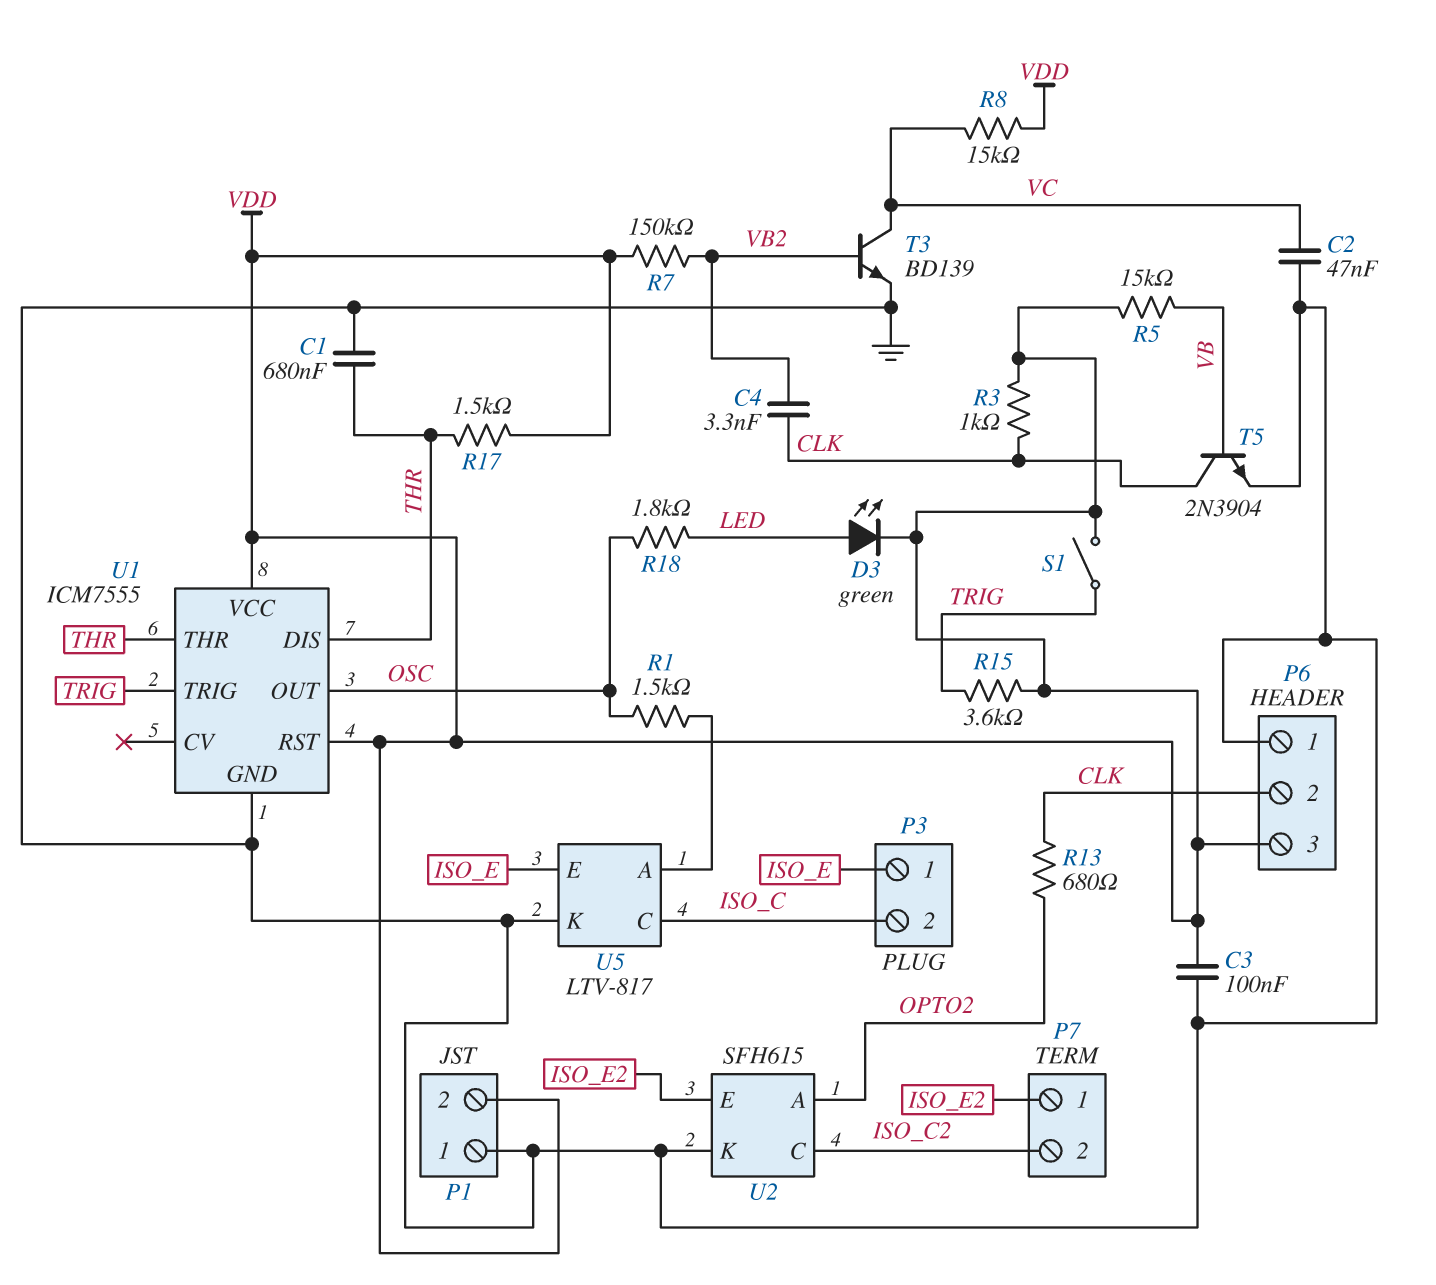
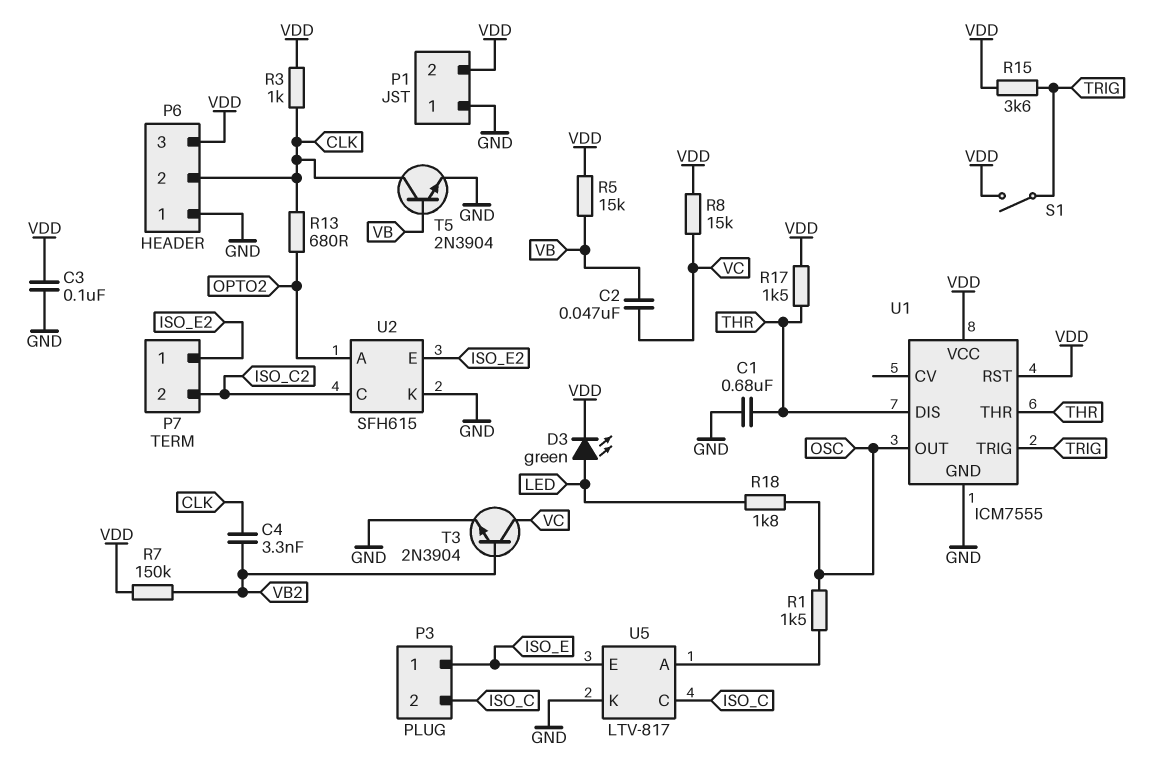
C2: 47nF (GND, VC) -> 47nF (VB, VC)
T3: NPN BD139 (B VB2, C VC, E GND) -> NPN 2N3904 (B VB2, C VC, E GND)

